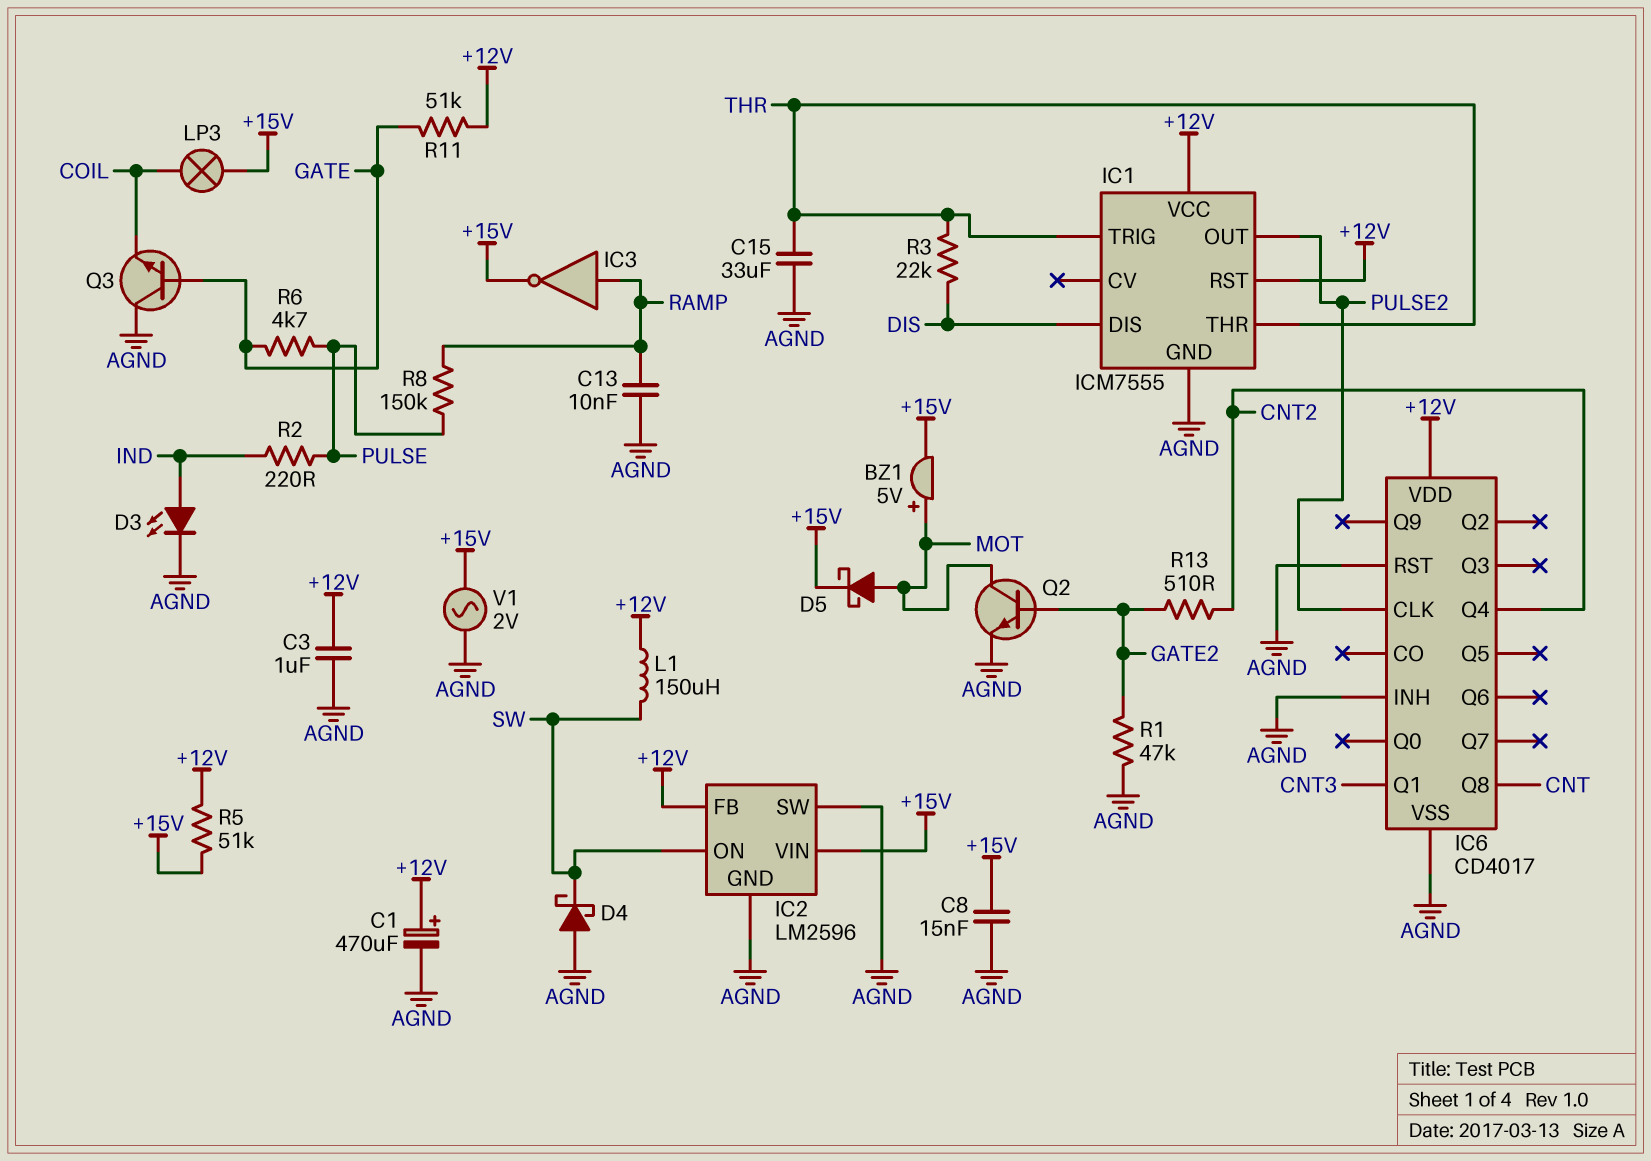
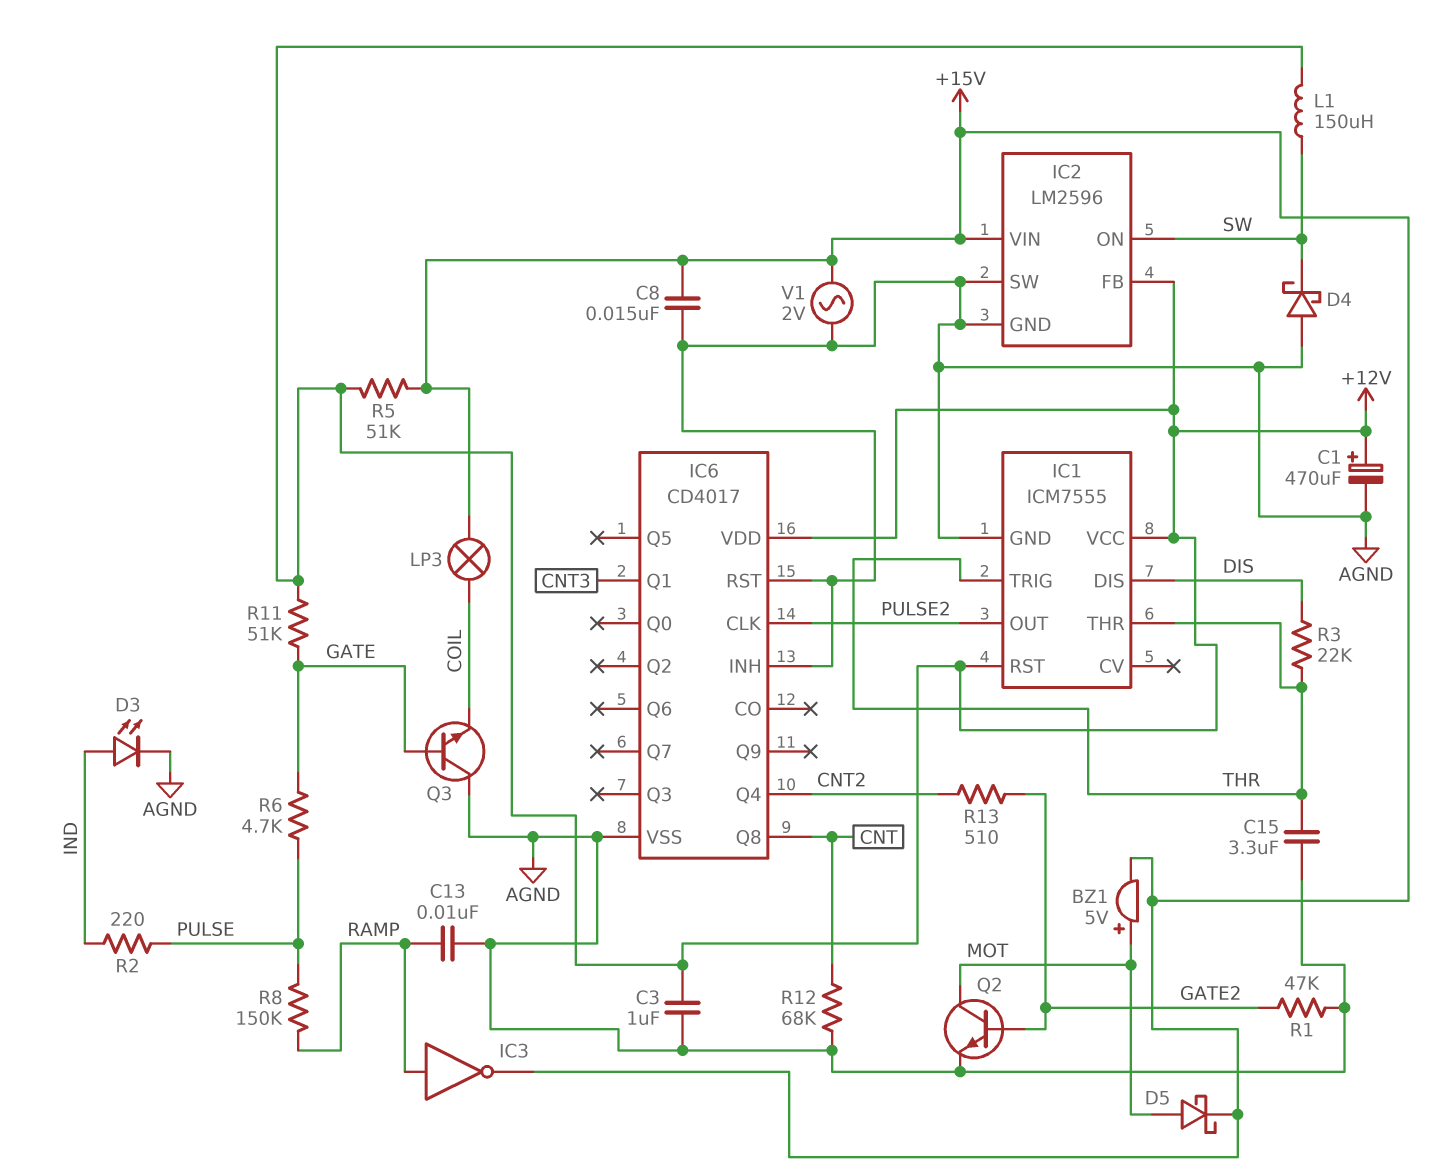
C15: 33uF (AGND, THR) -> 3.3uF (AGND, THR)
R12: none -> 68k (AGND, CNT)

